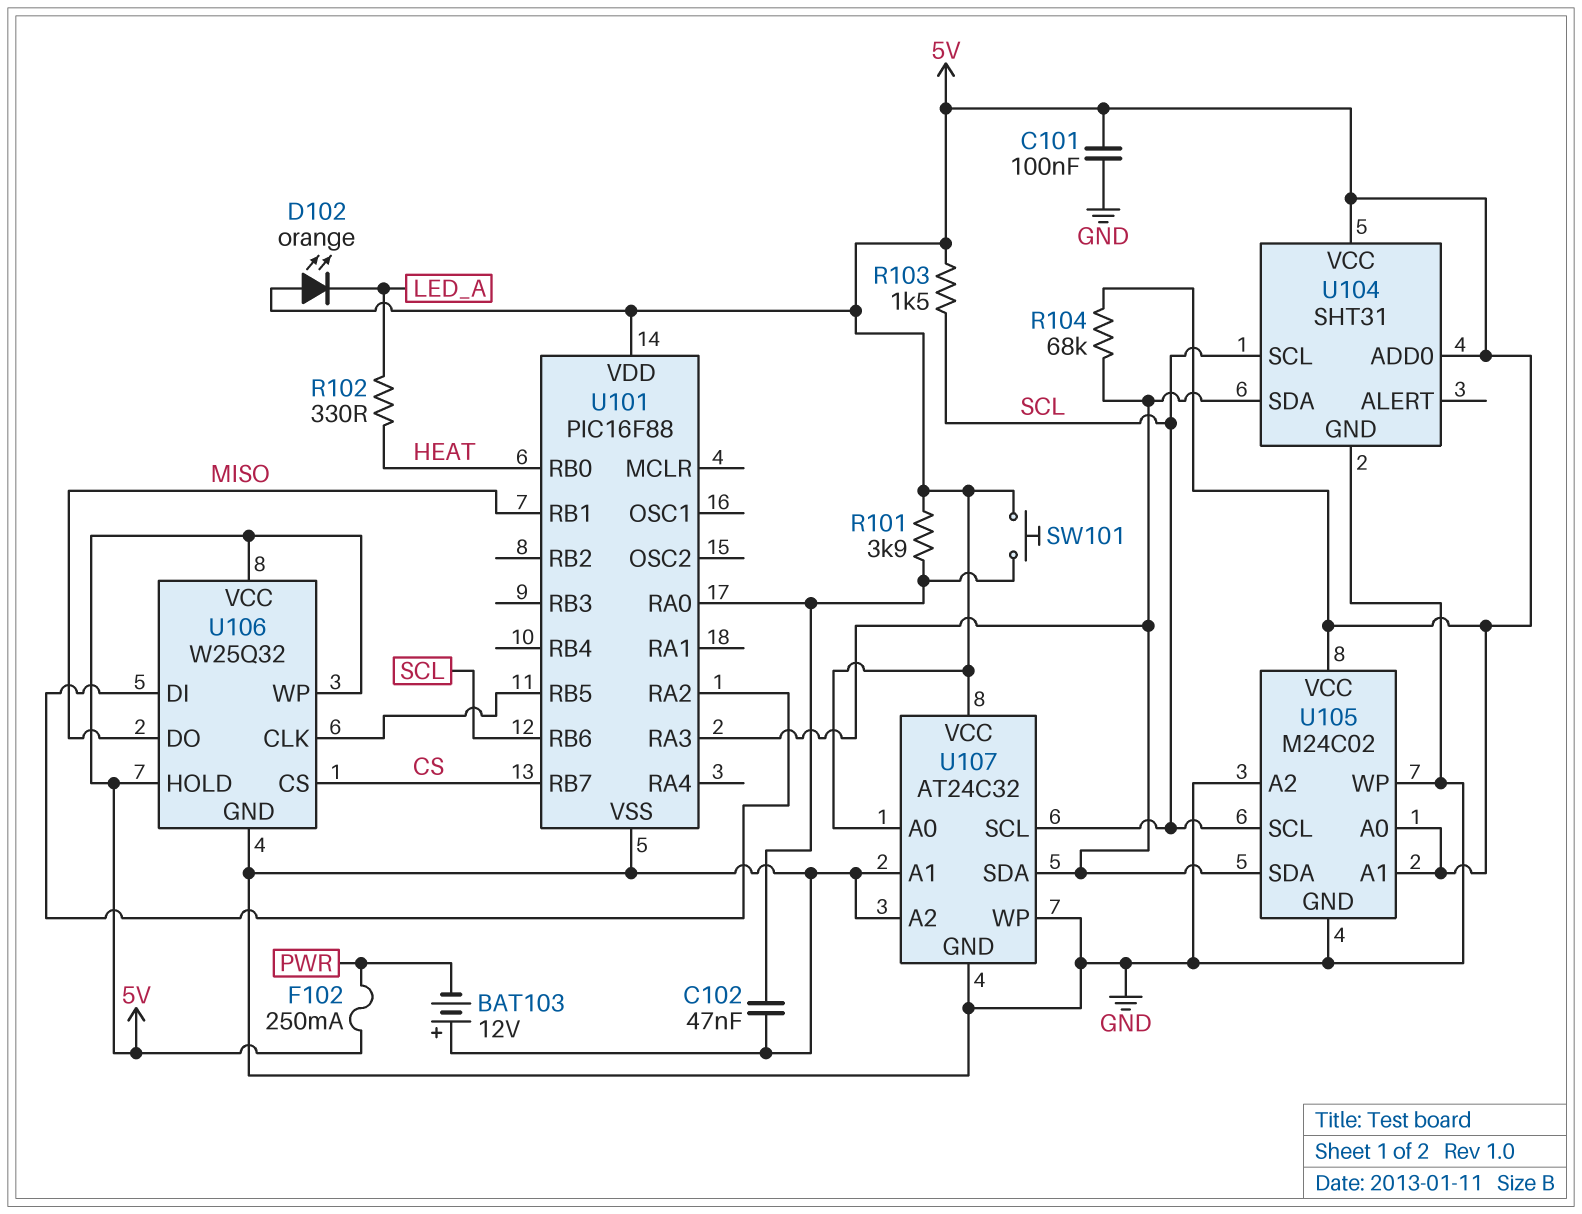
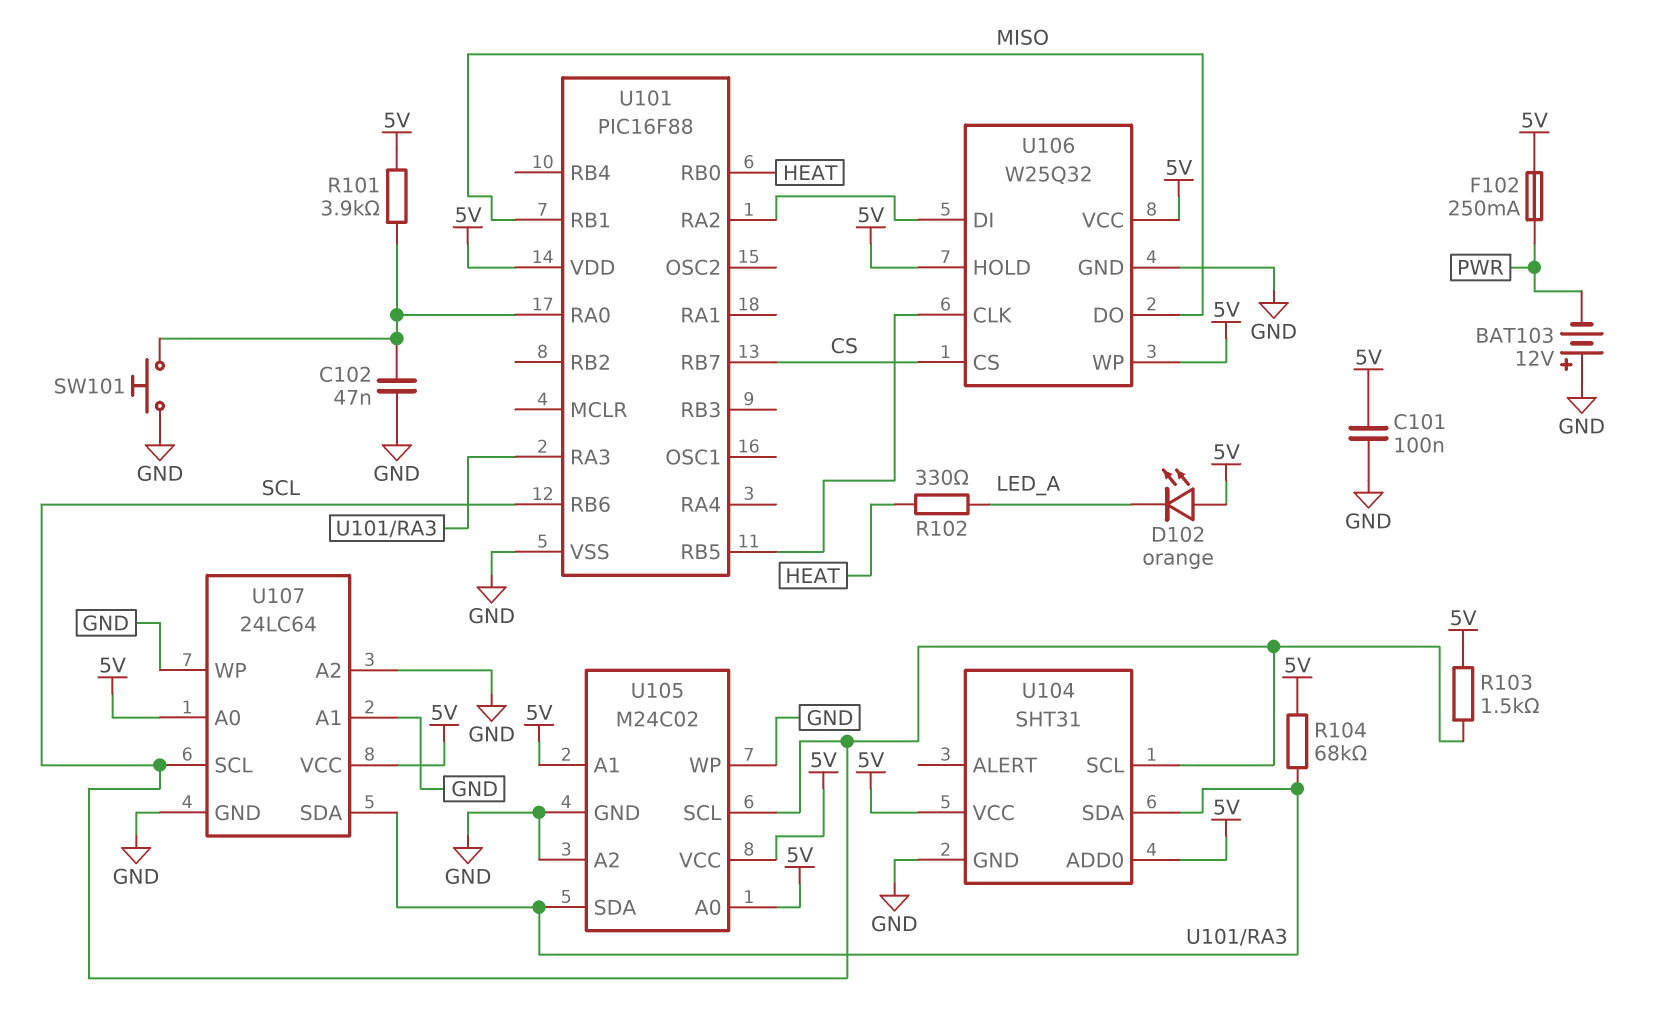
SW101: button (5V, U101/RA0) -> button (GND, U101/RA0)
U107: AT24C32 -> 24LC64

